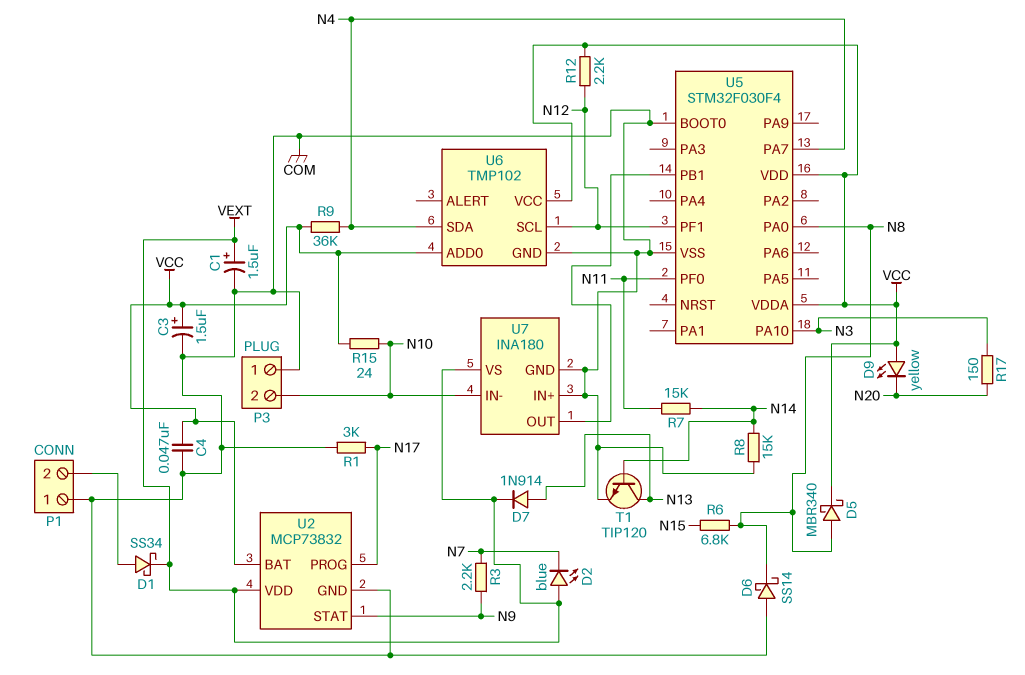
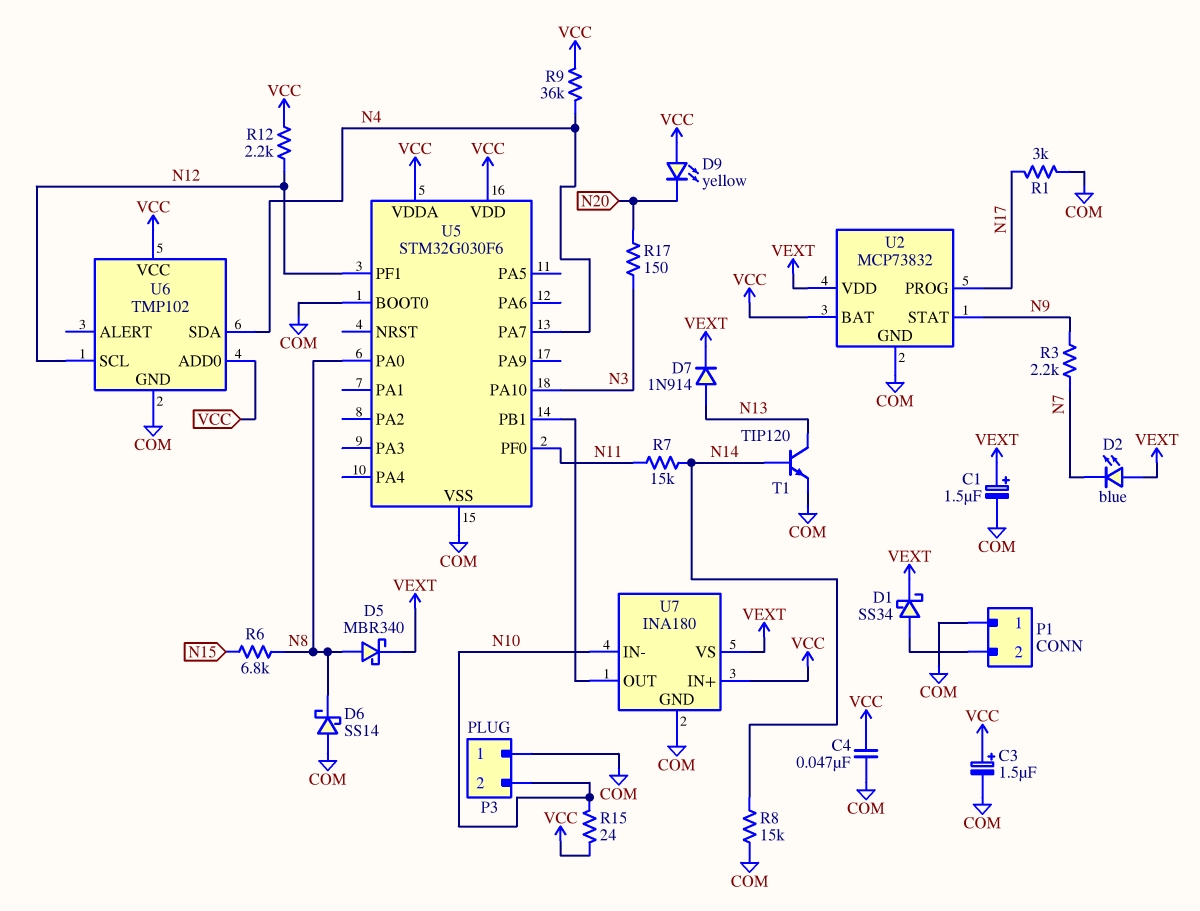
D5: schottky MBR340 (A N8, K VCC) -> schottky MBR340 (A N8, K VEXT)
U5: STM32F030F4 -> STM32G030F6
U7 pin IN+: COM -> VCC

